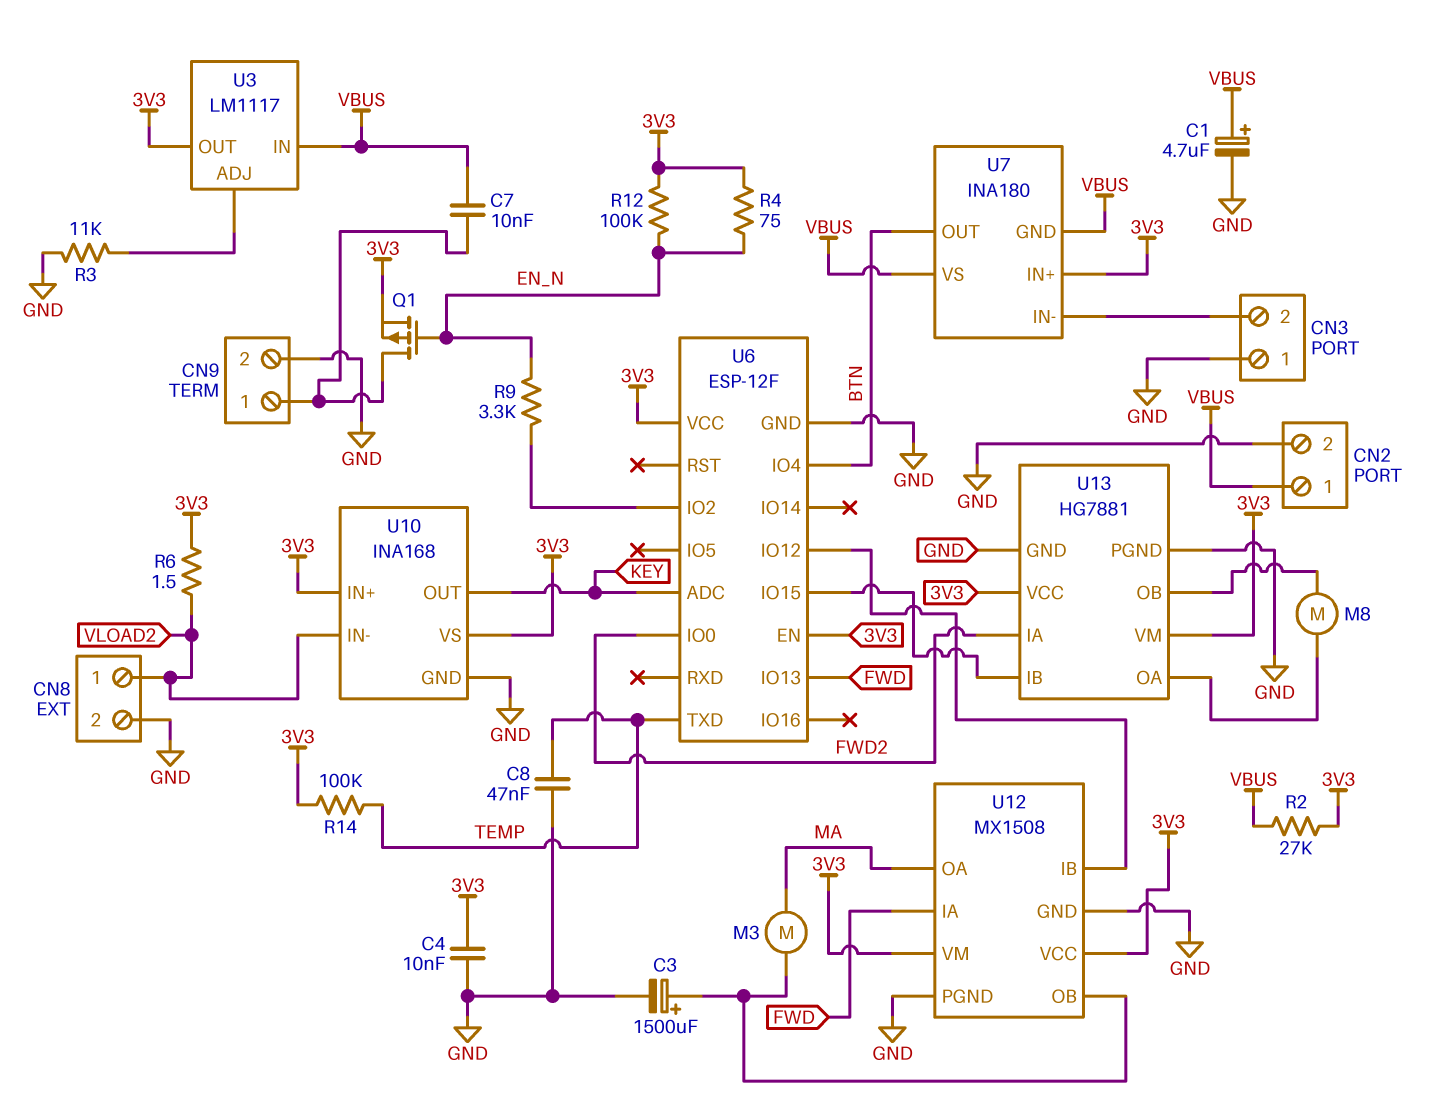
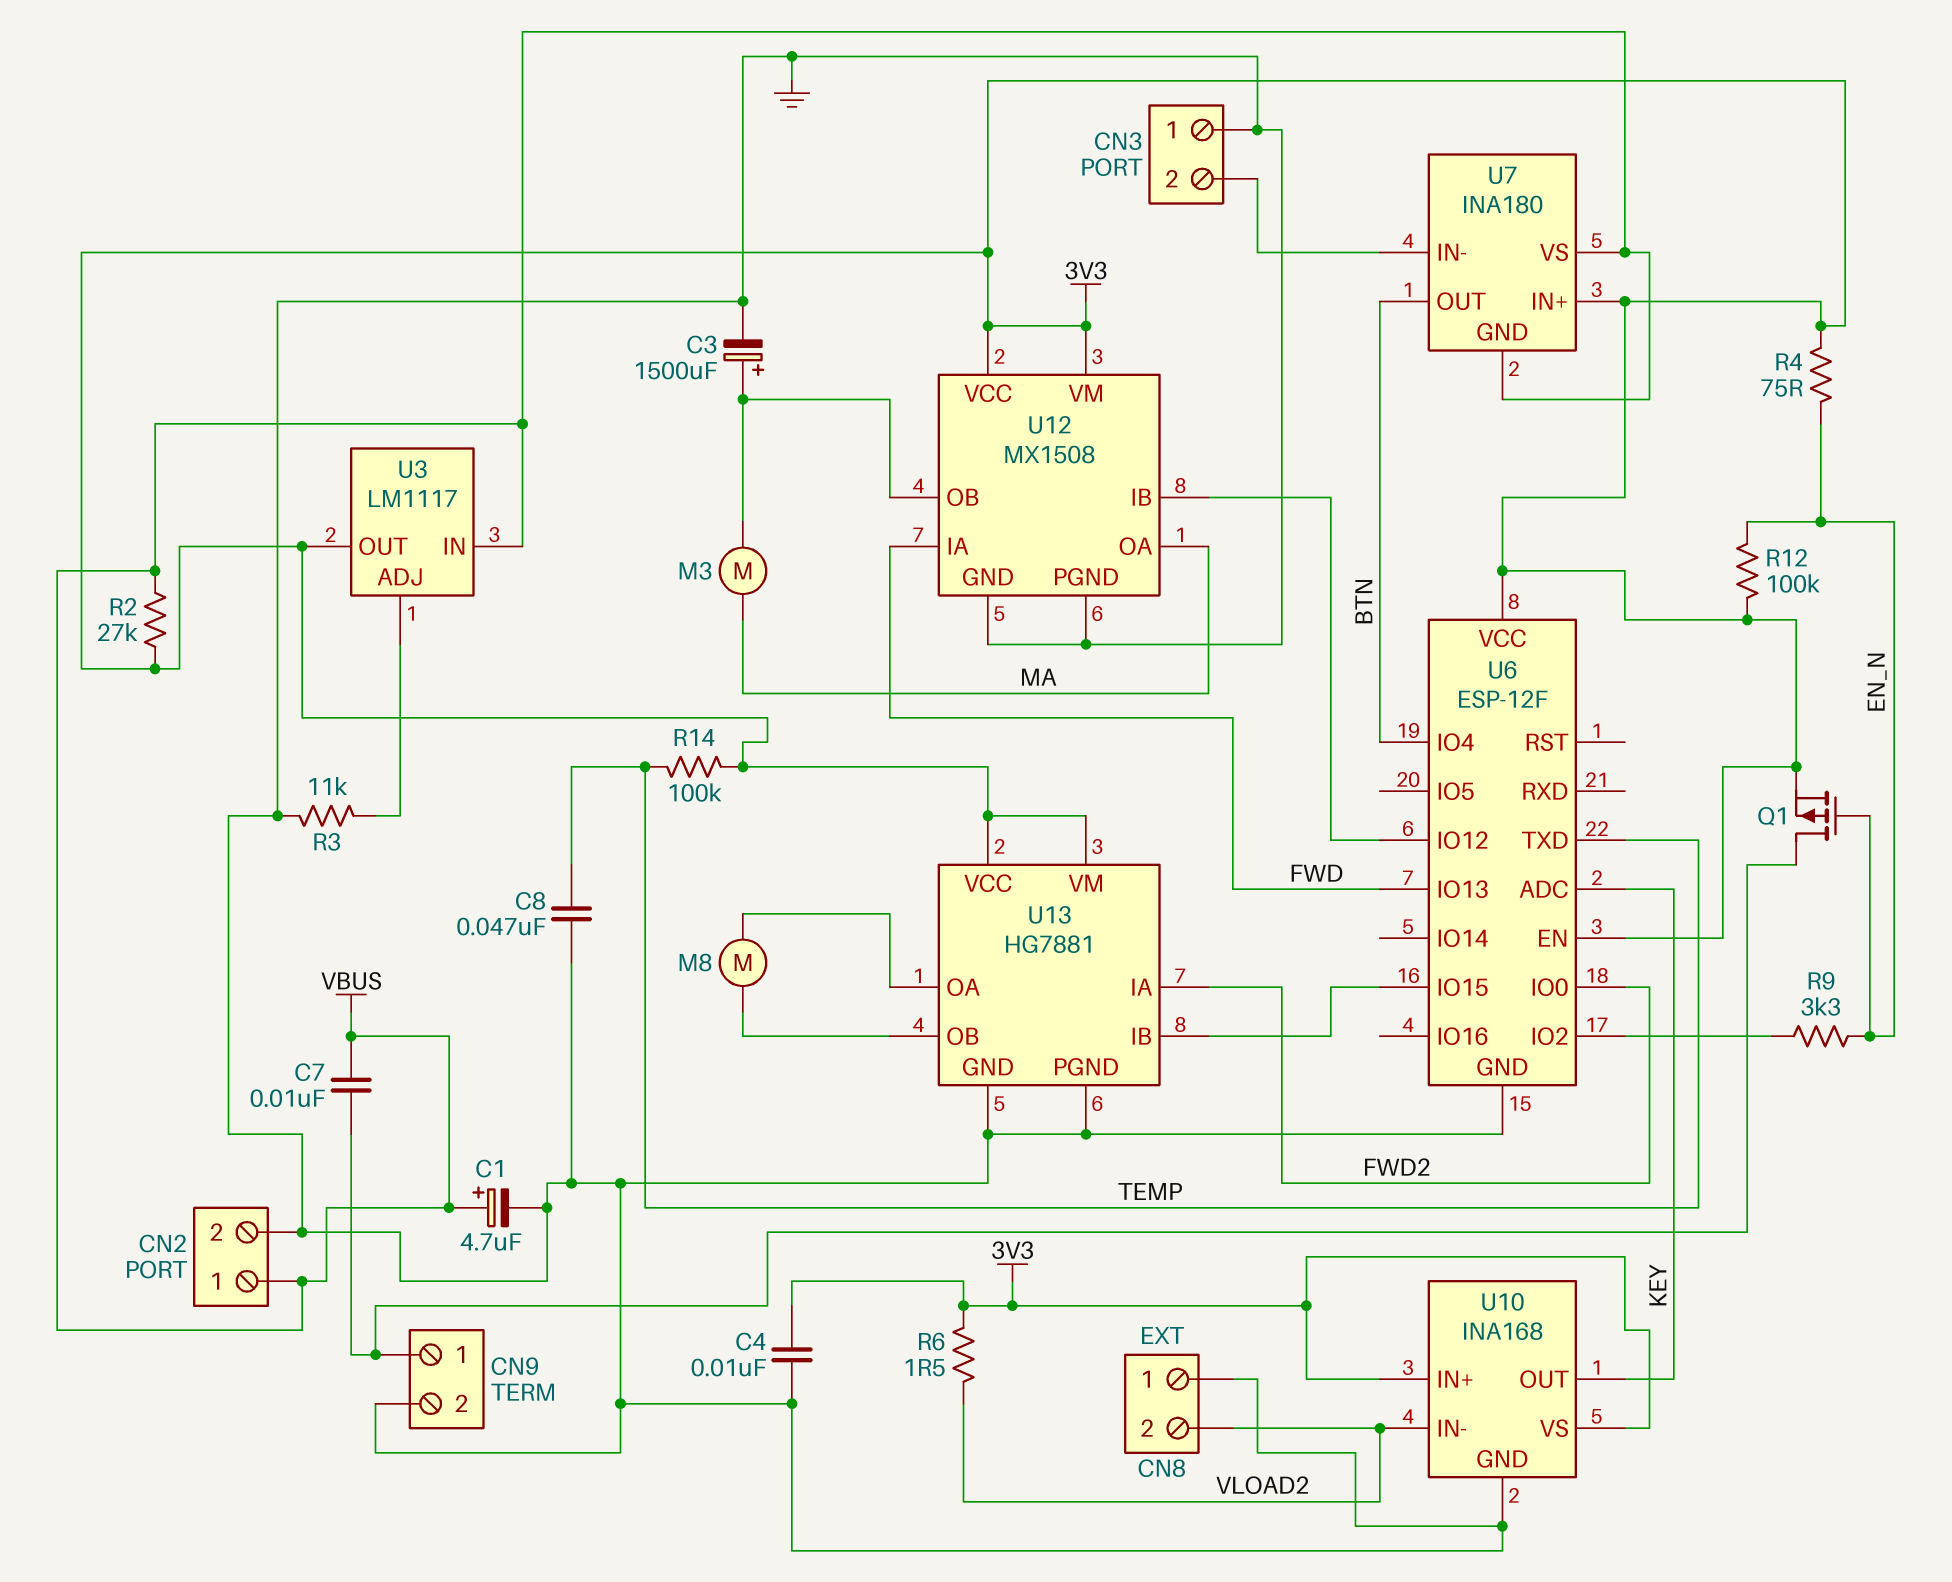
CN8 pin 1: VLOAD2 -> GND
CN8 pin 2: GND -> VLOAD2

